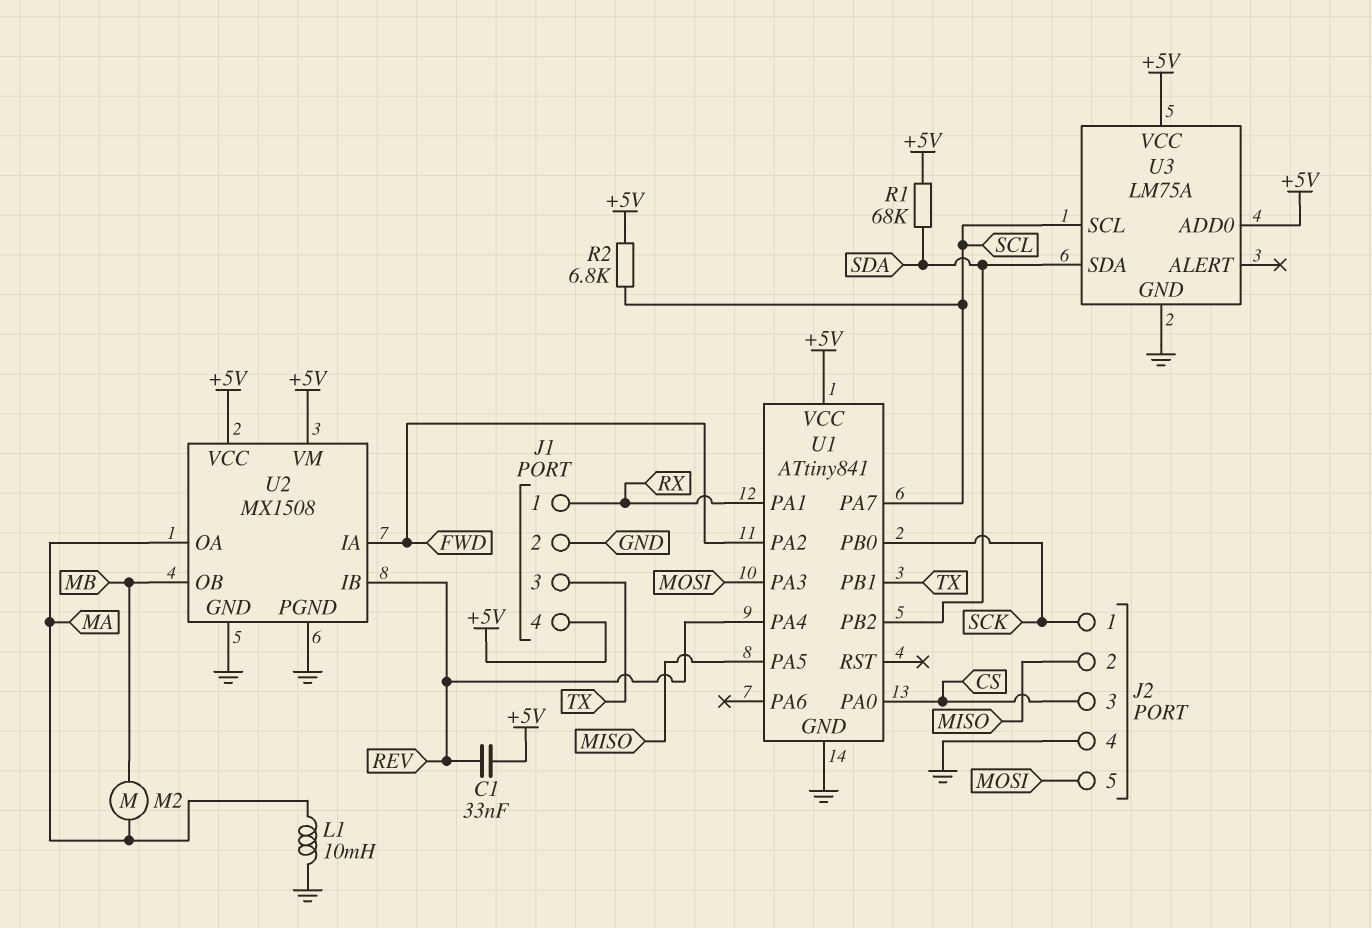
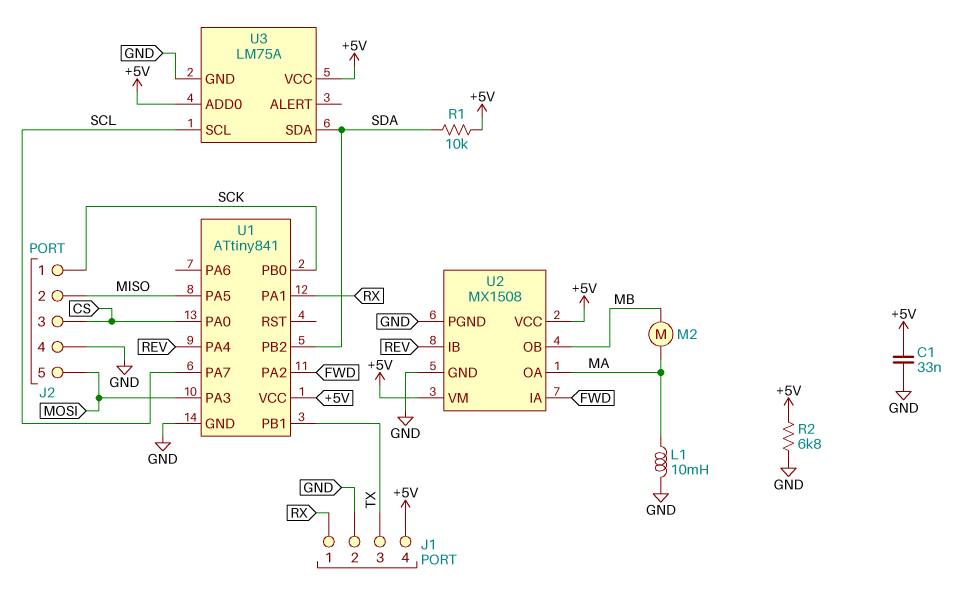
C1: 33nF (+5V, REV) -> 33nF (+5V, GND)
R1: 68k (+5V, SDA) -> 10k (+5V, SDA)
R2: 6.8k (+5V, SCL) -> 6.8k (+5V, GND)

